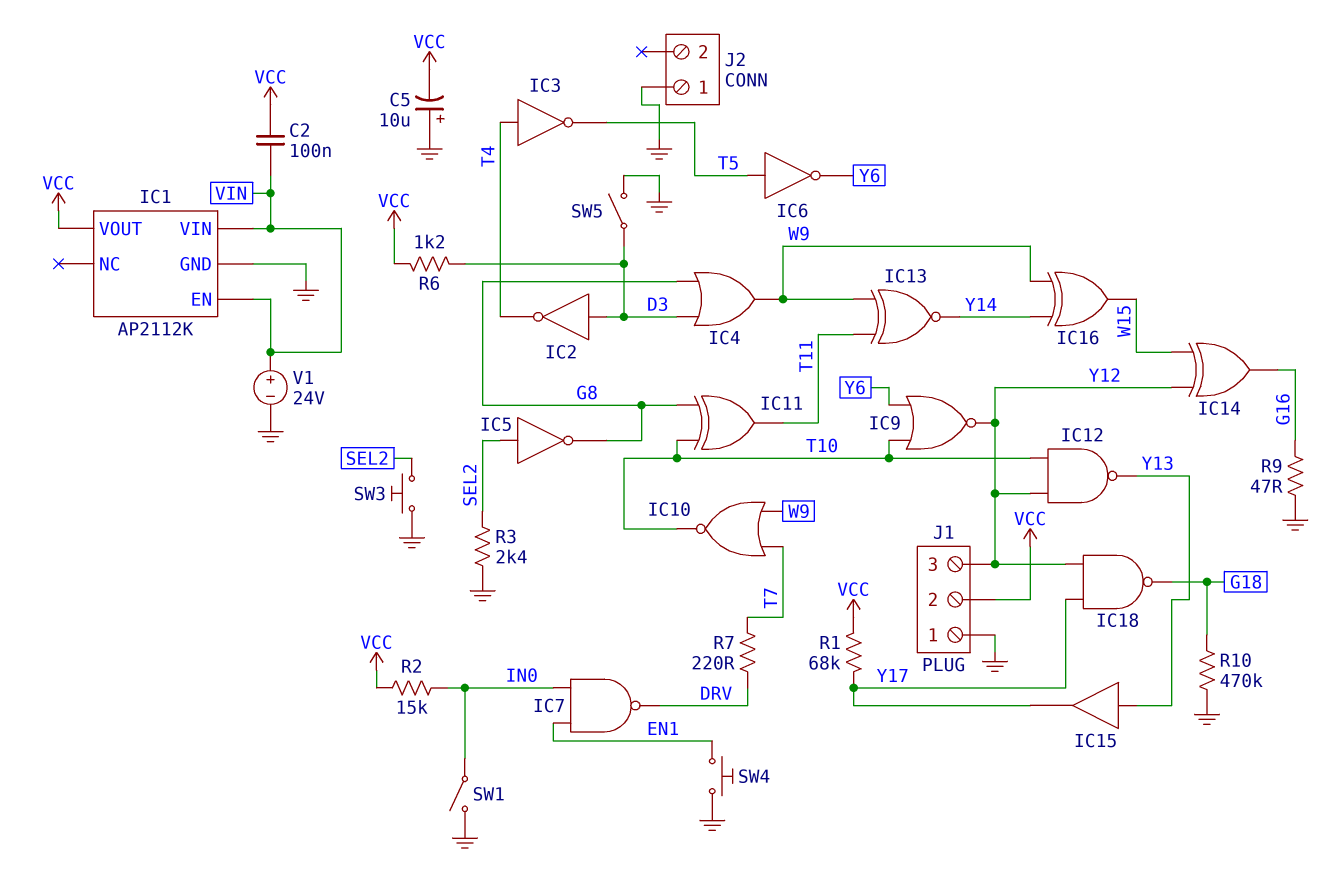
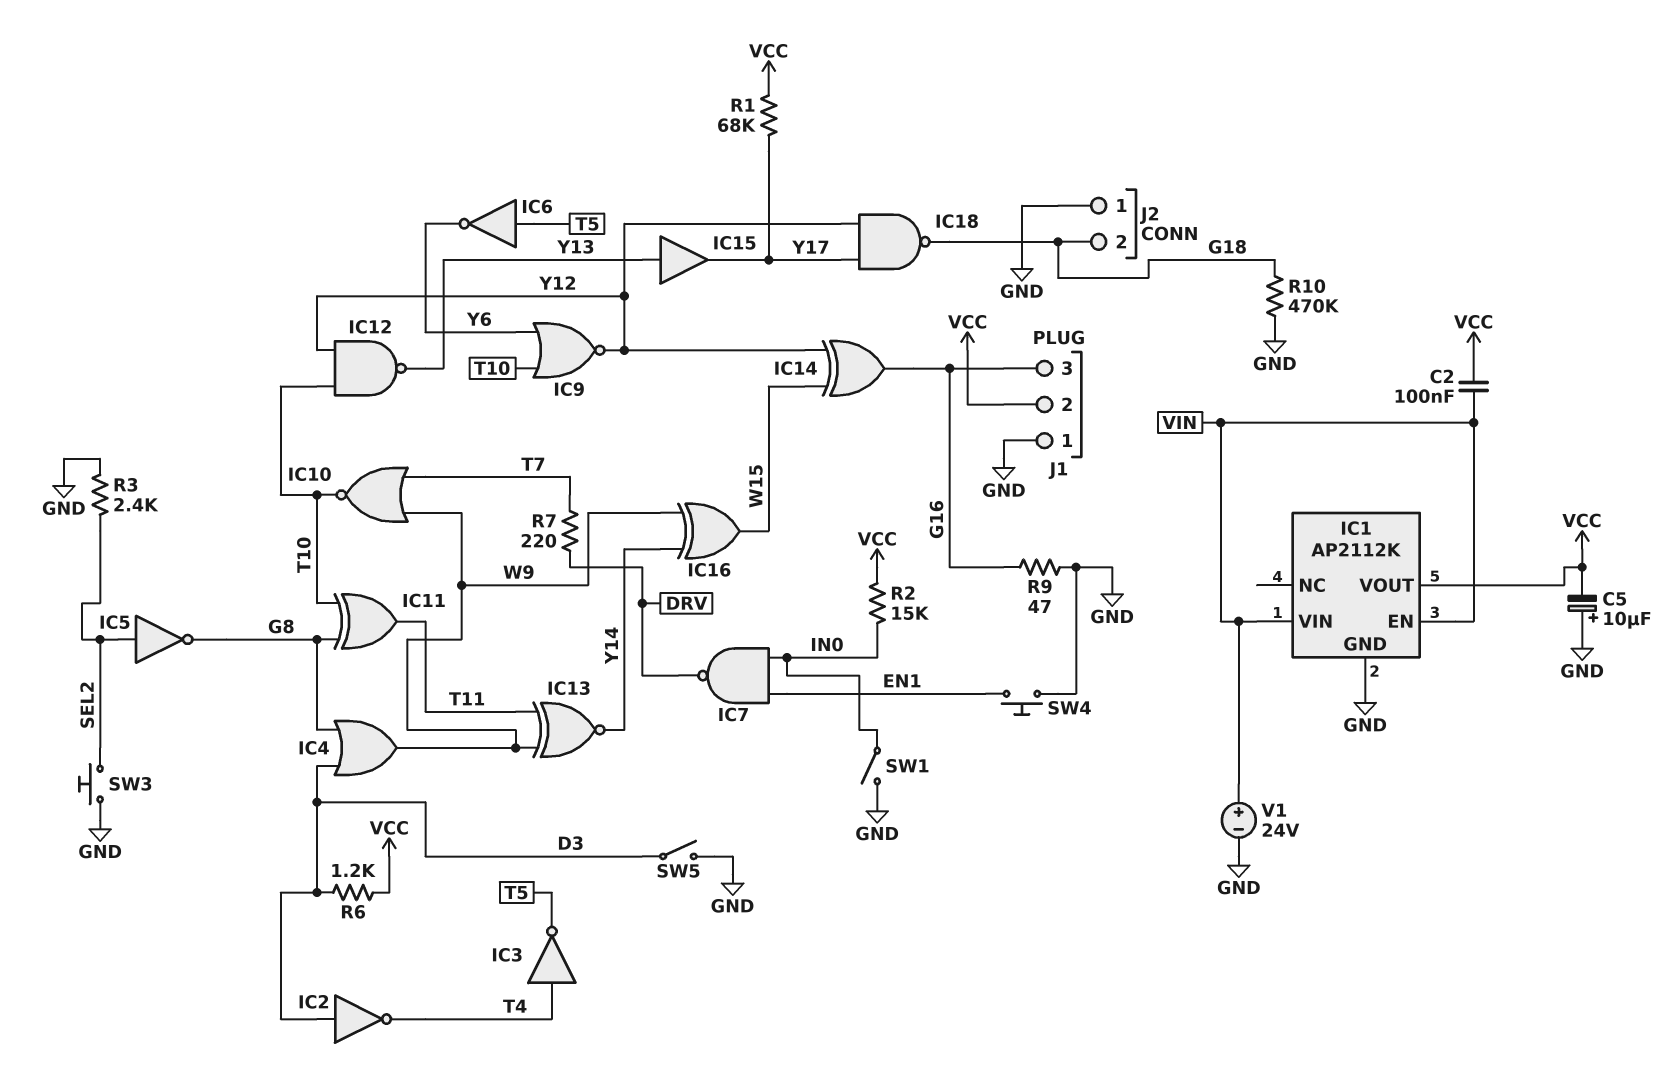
J1 pin 3: Y12 -> G16
J2 pin 2: none -> G18

